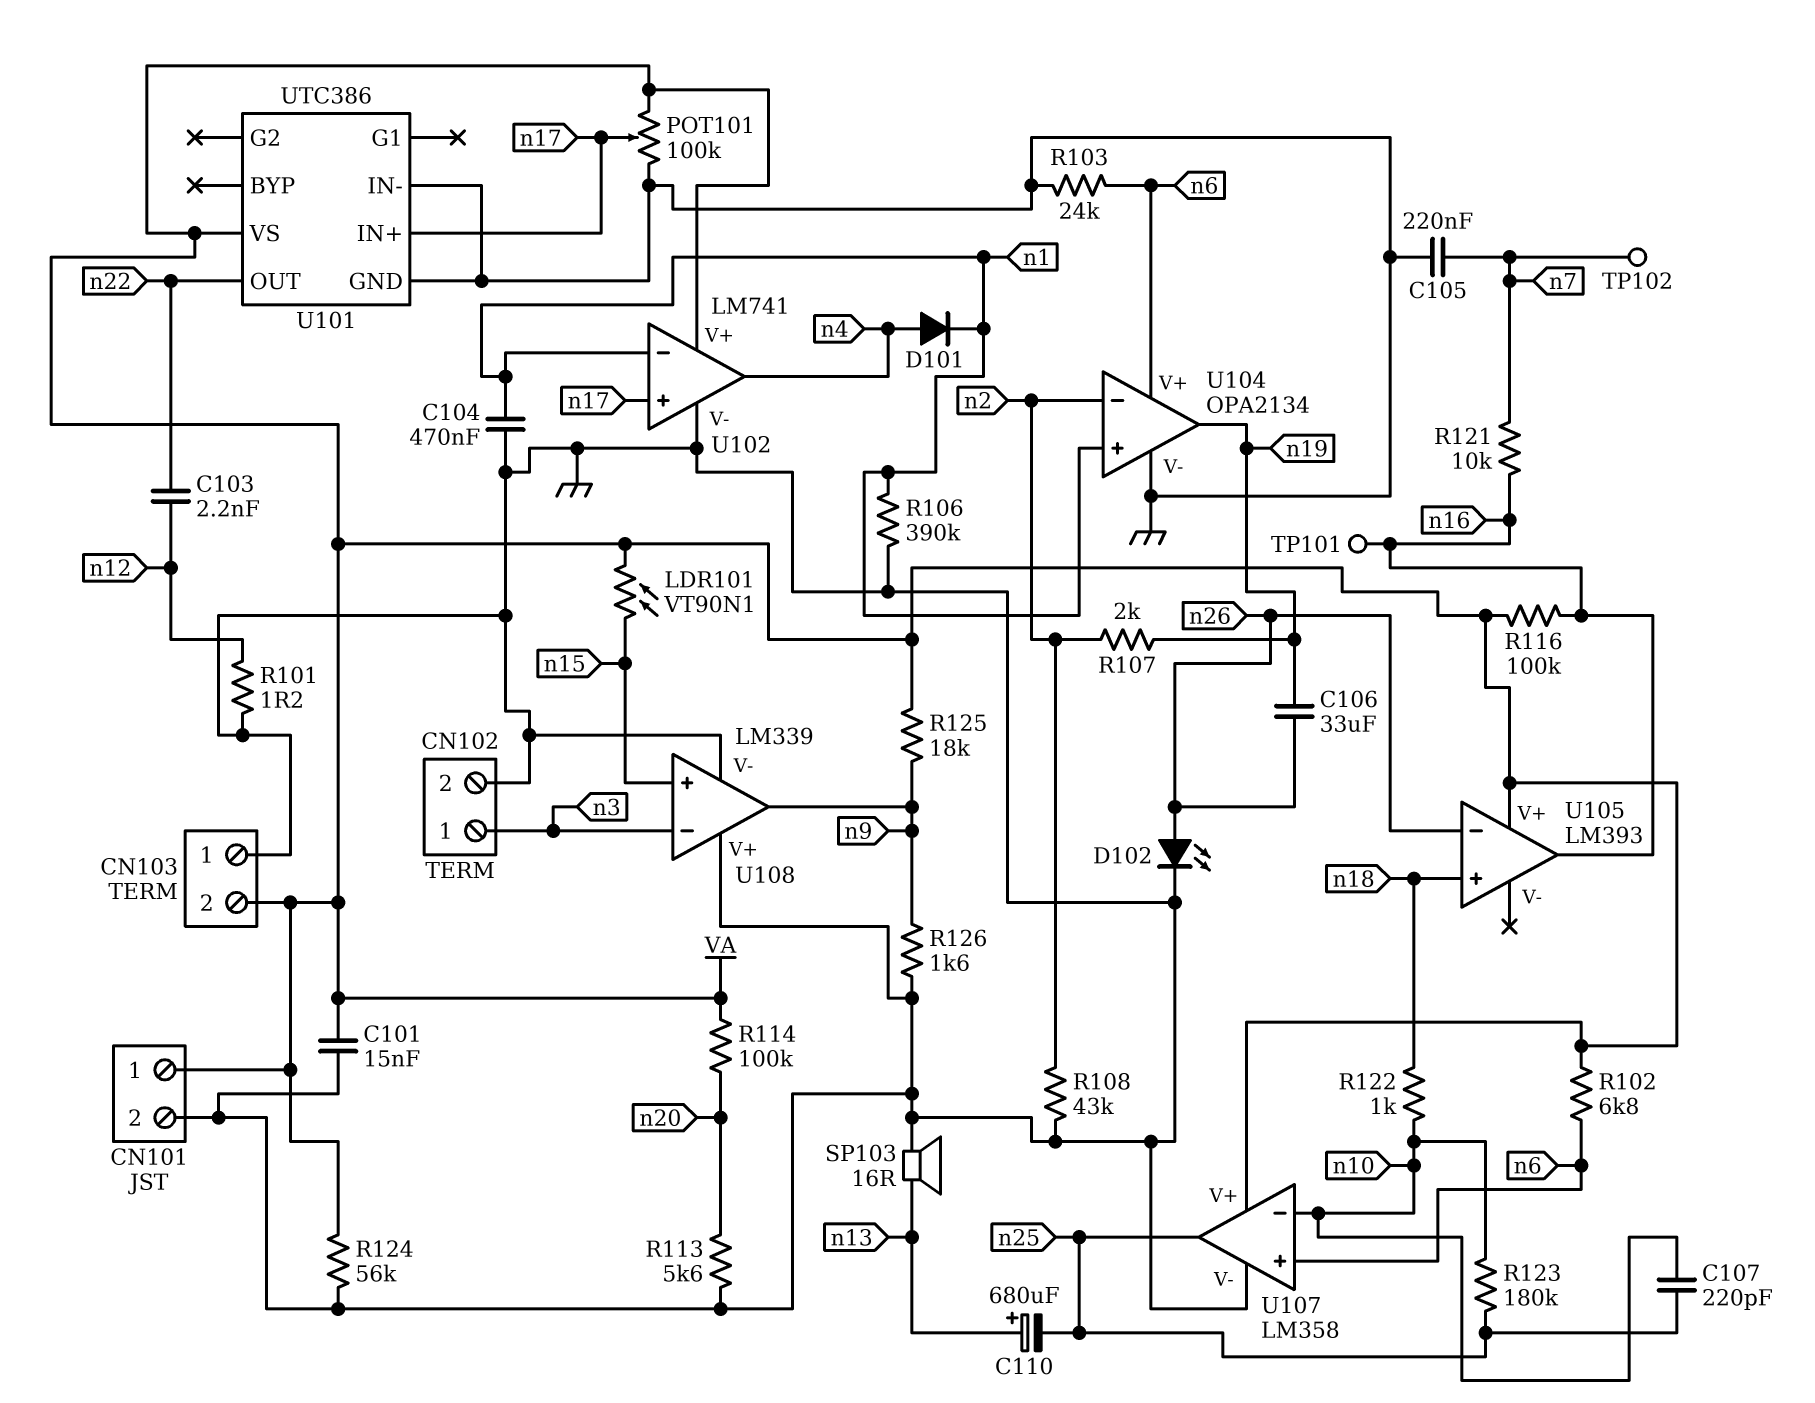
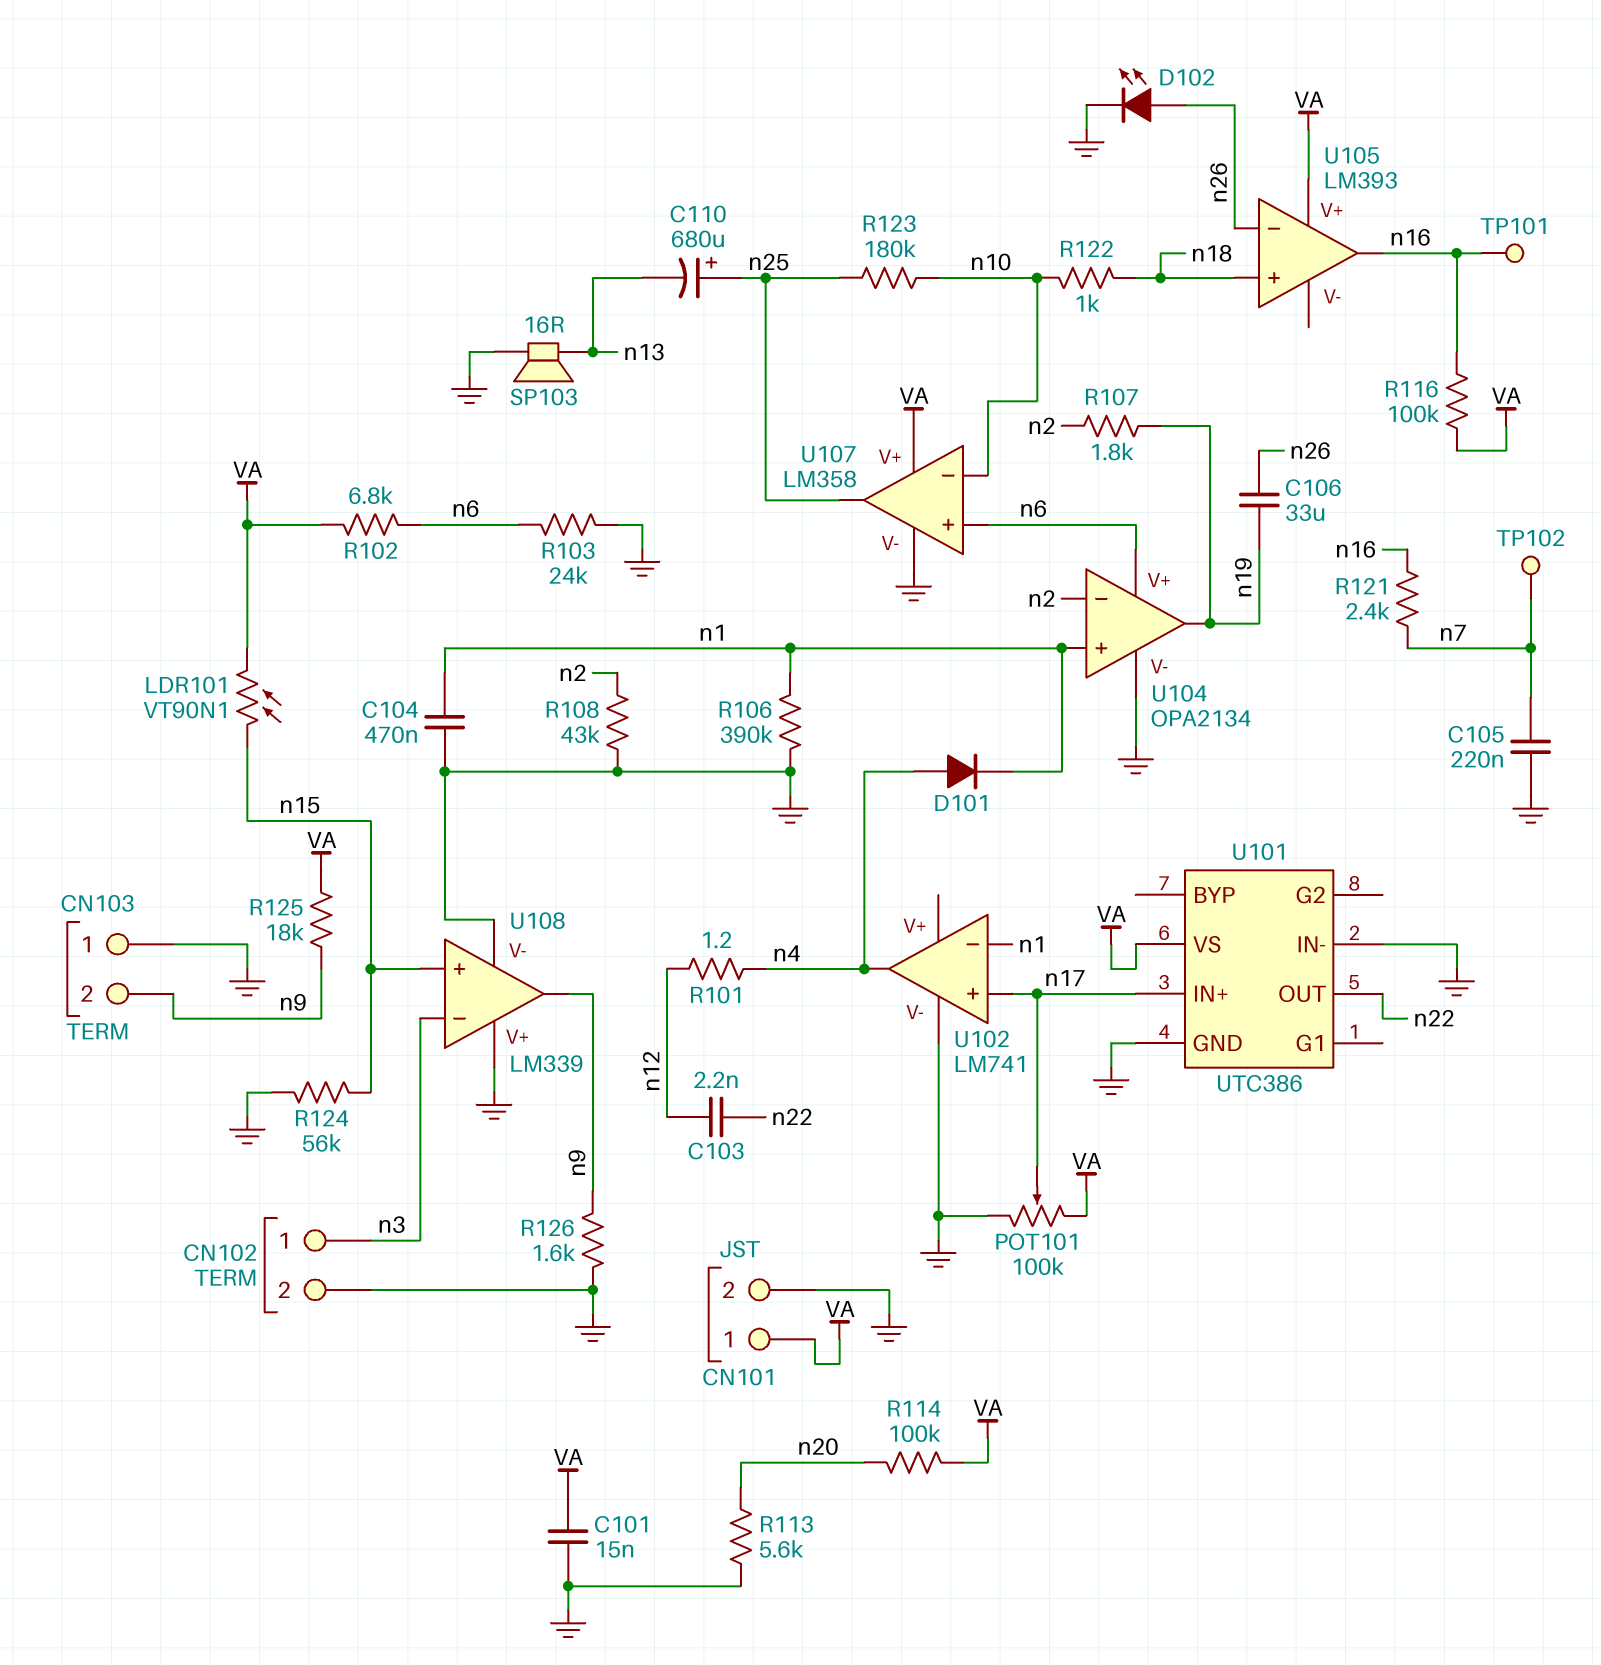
C107: 220pF (n10, n25) -> none
C110: 680uF (plus n13, minus n25) -> 680uF (plus n25, minus n13)
CN103 pin 2: VA -> n9
R101: 1.2 (GND, n12) -> 1.2 (n4, n12)
R107: 2k (n2, n19) -> 1.8k (n2, n19)
R121: 10k (n7, n16) -> 2.4k (n7, n16)
R124: 56k (GND, VA) -> 56k (GND, n15)
U102 pin V+: VA -> none

